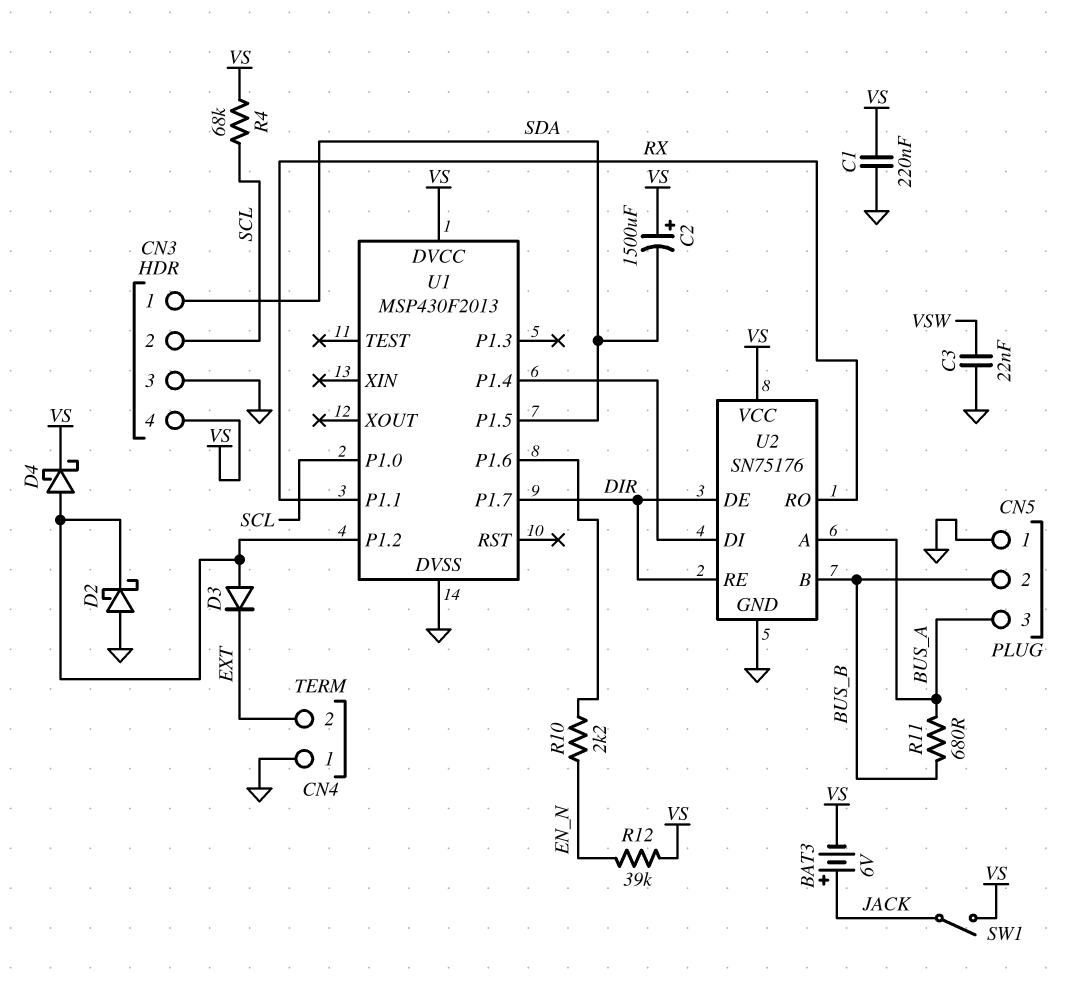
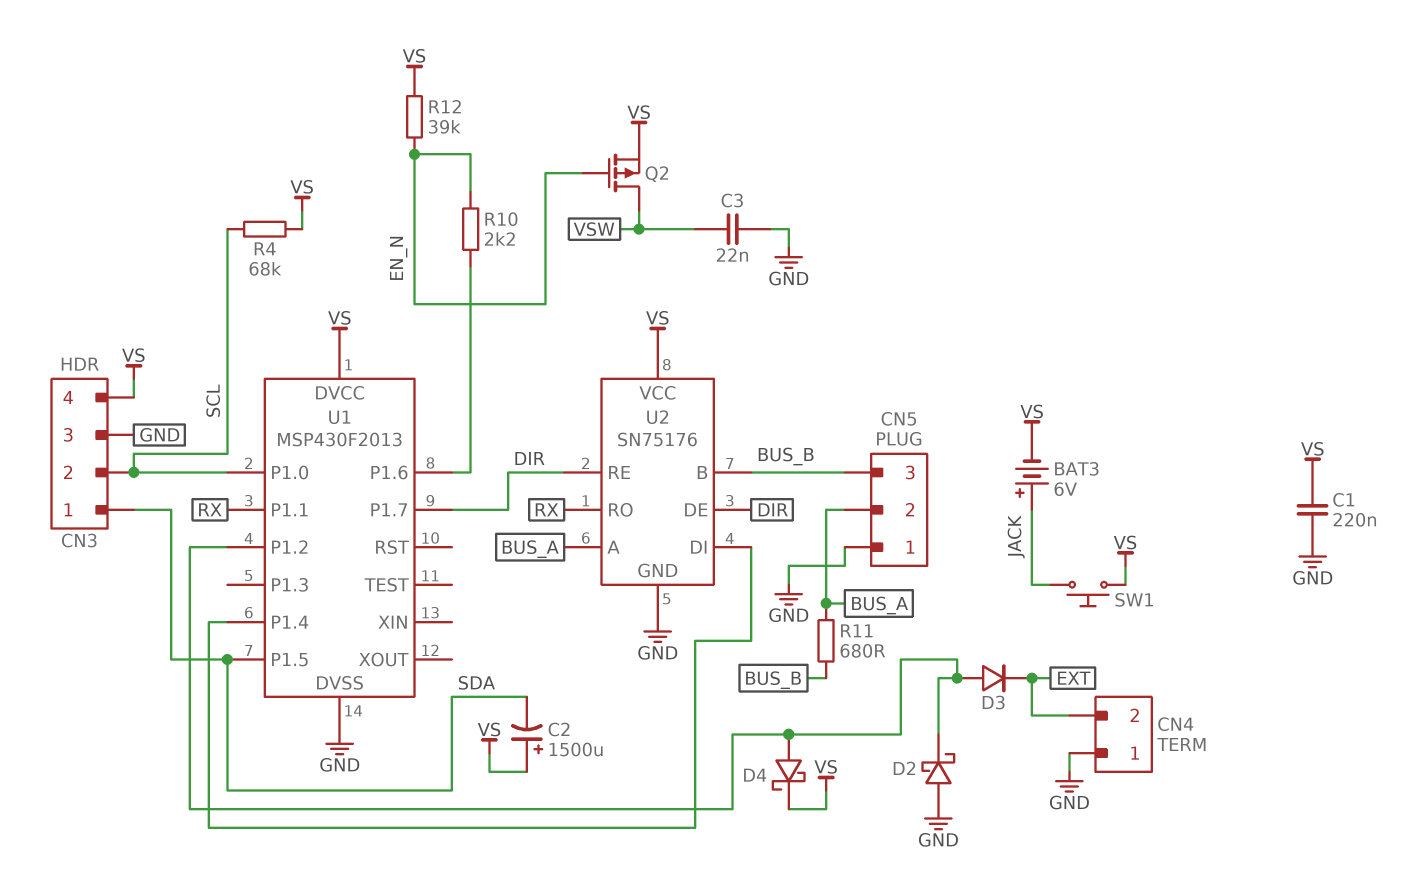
CN5 pin 2: BUS_B -> BUS_A
CN5 pin 3: BUS_A -> BUS_B
Q2: none -> PMOS (G EN_N, D VSW, S VS)
SW1: switch (JACK, VS) -> button (JACK, VS)

